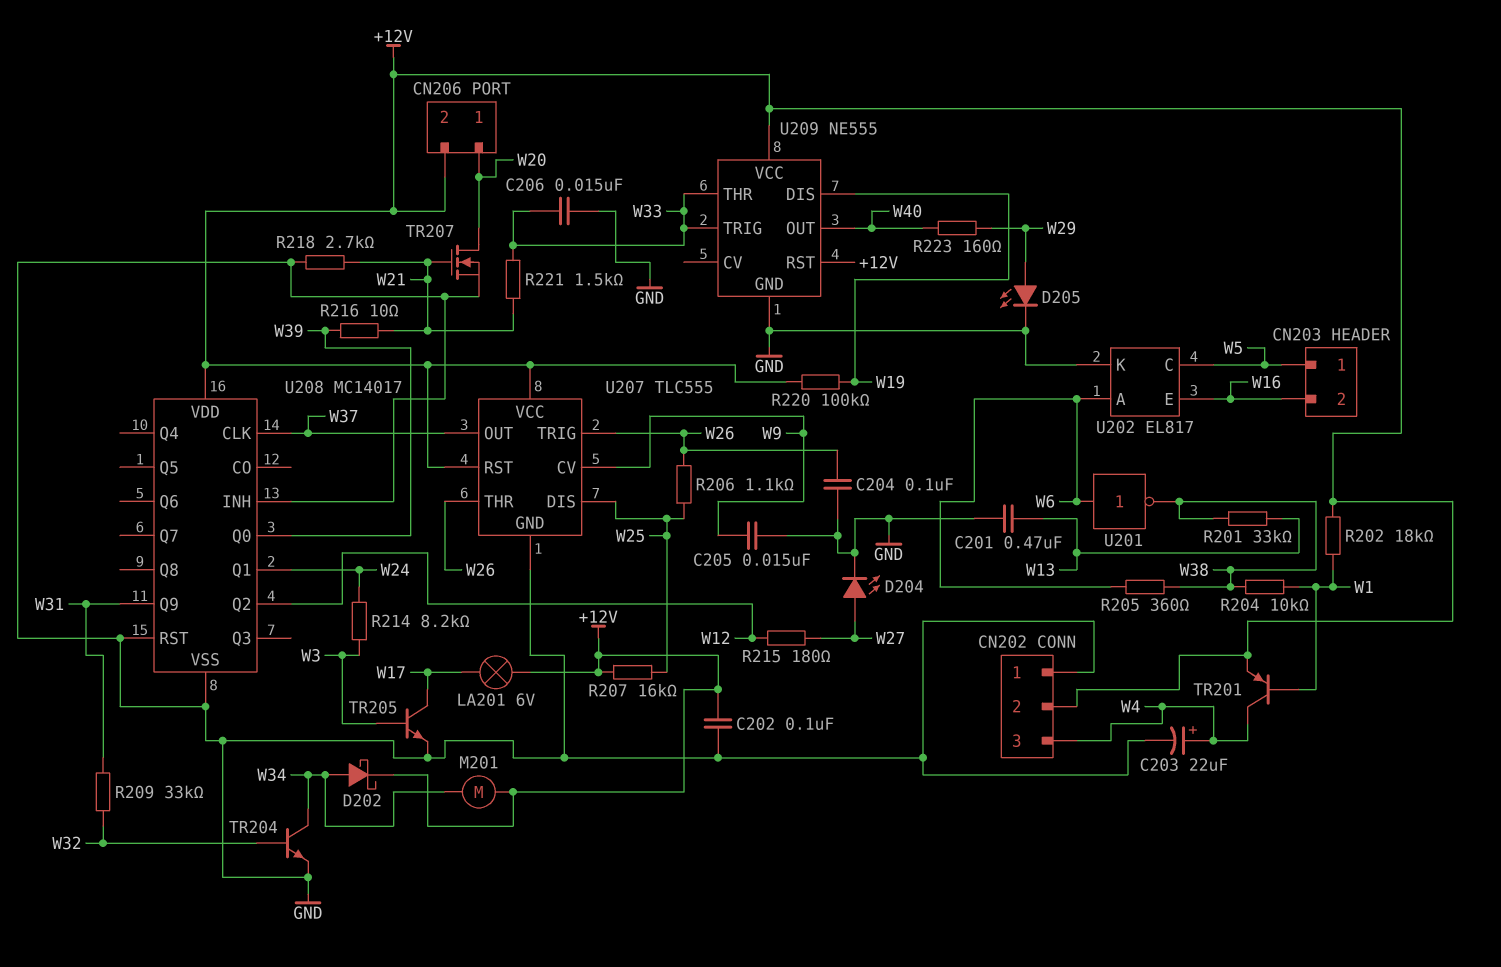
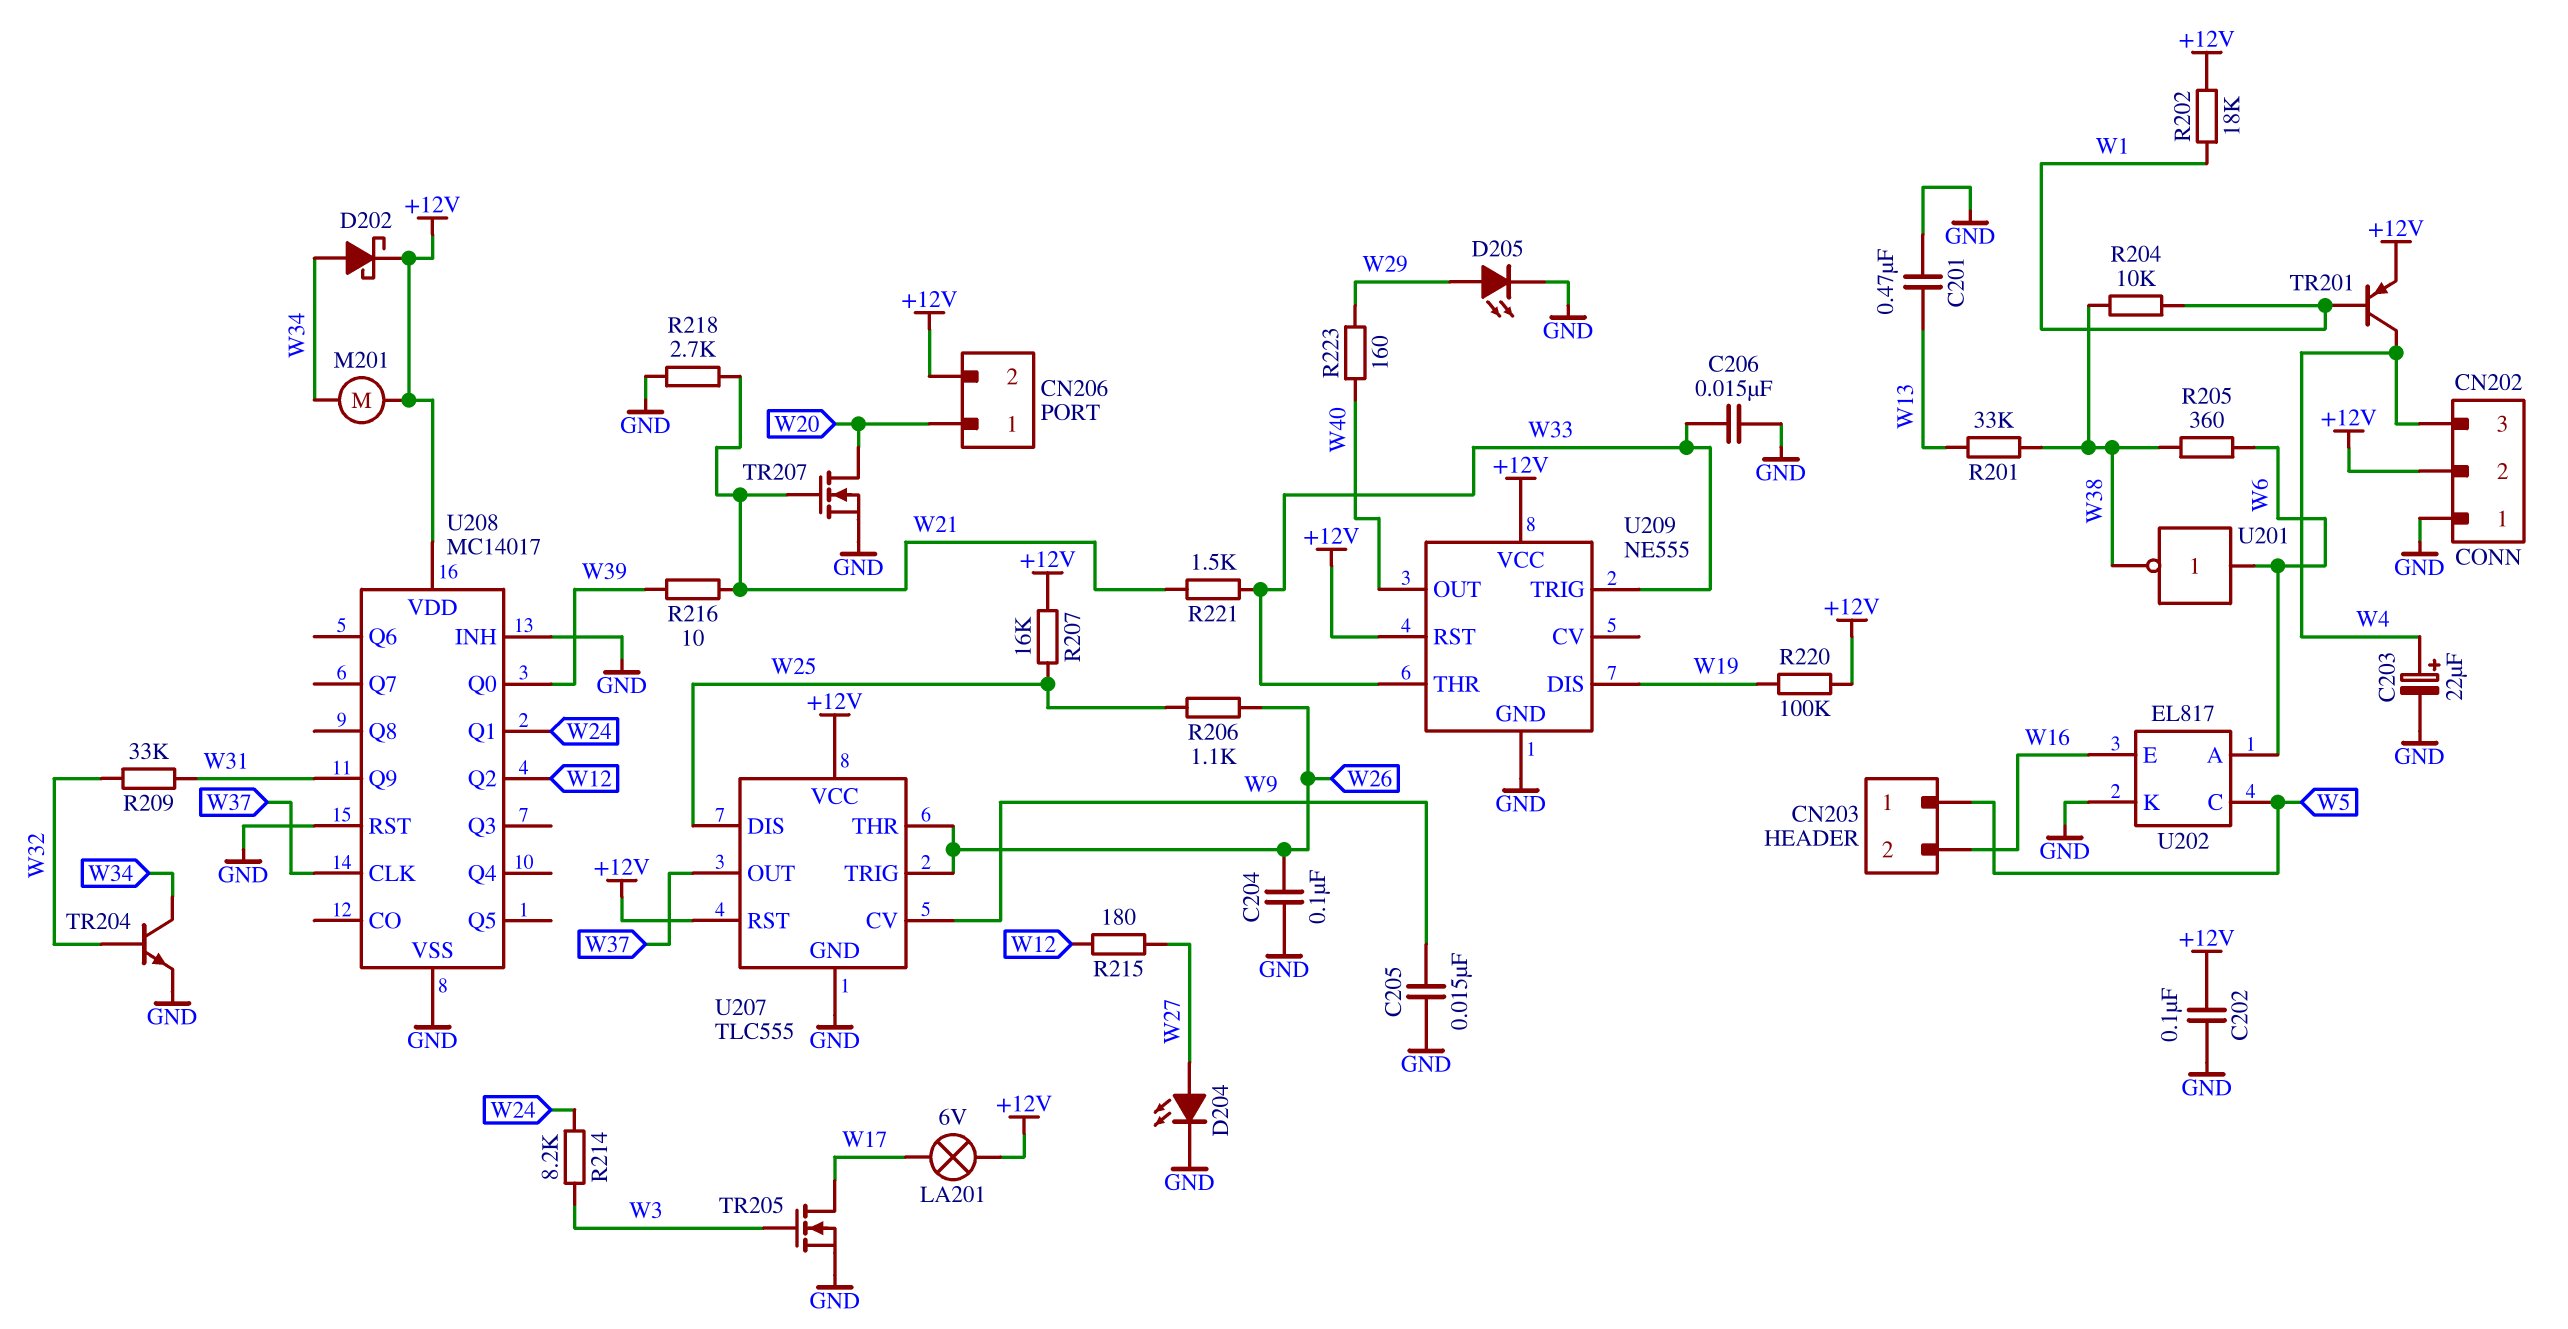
TR205: NPN (B W3, C W17, E GND) -> NMOS (G W3, D W17, S GND)

